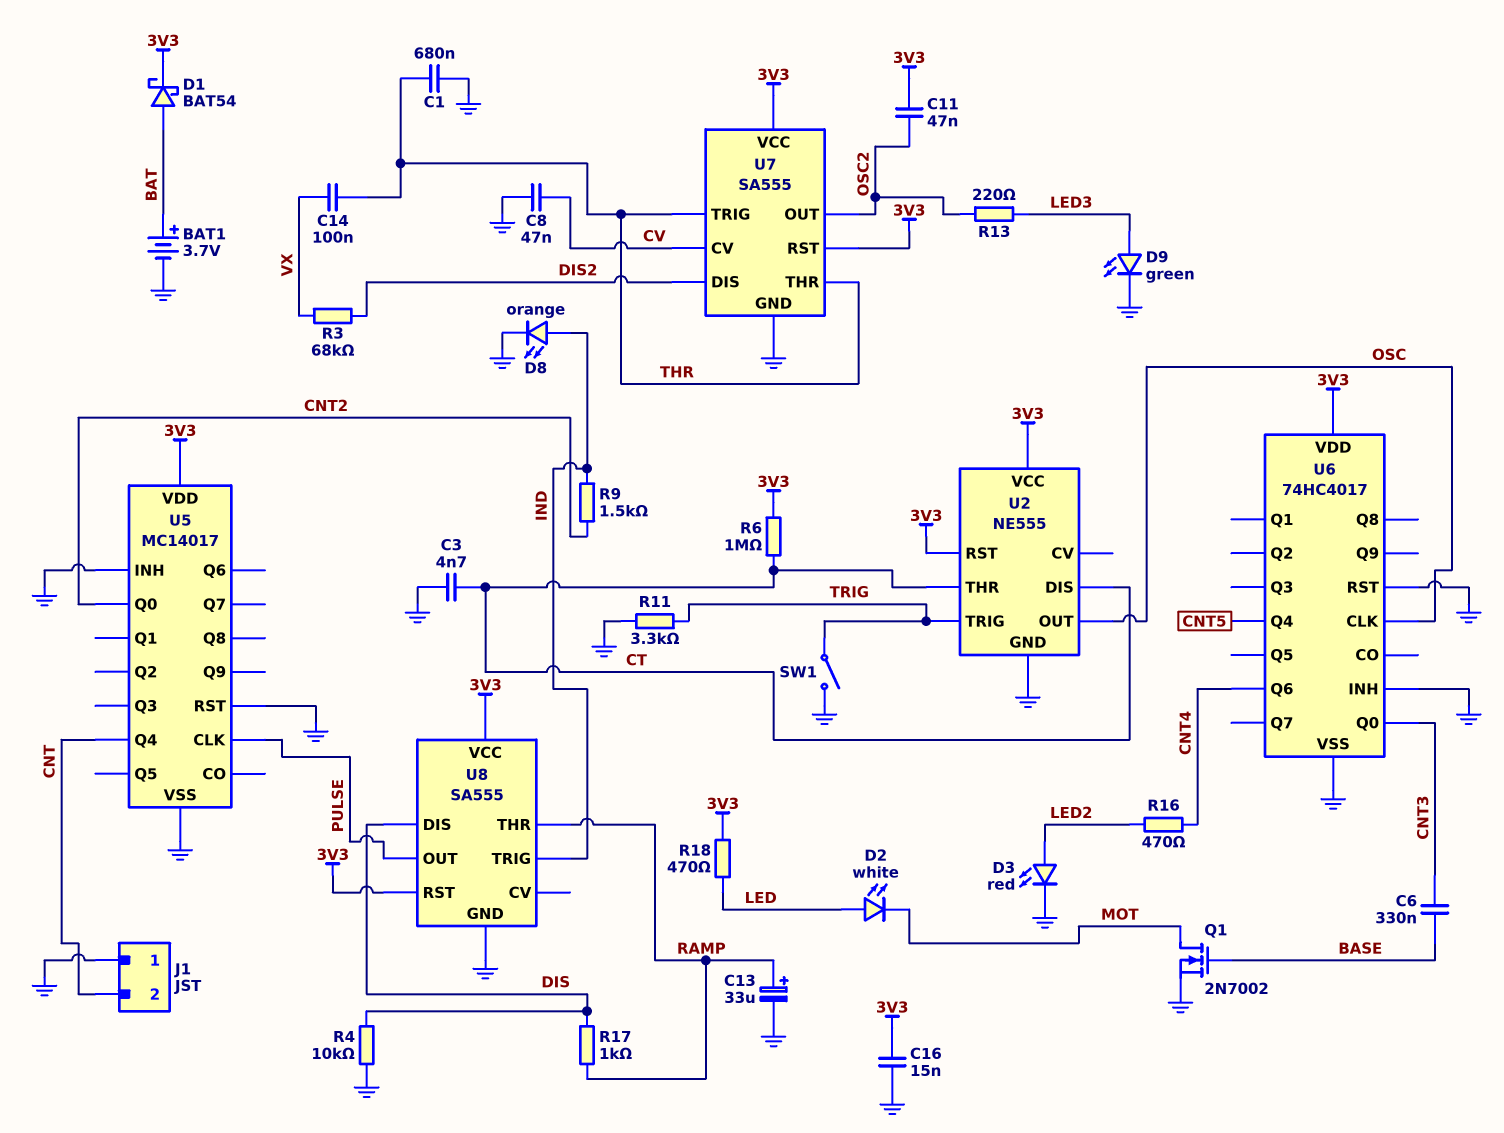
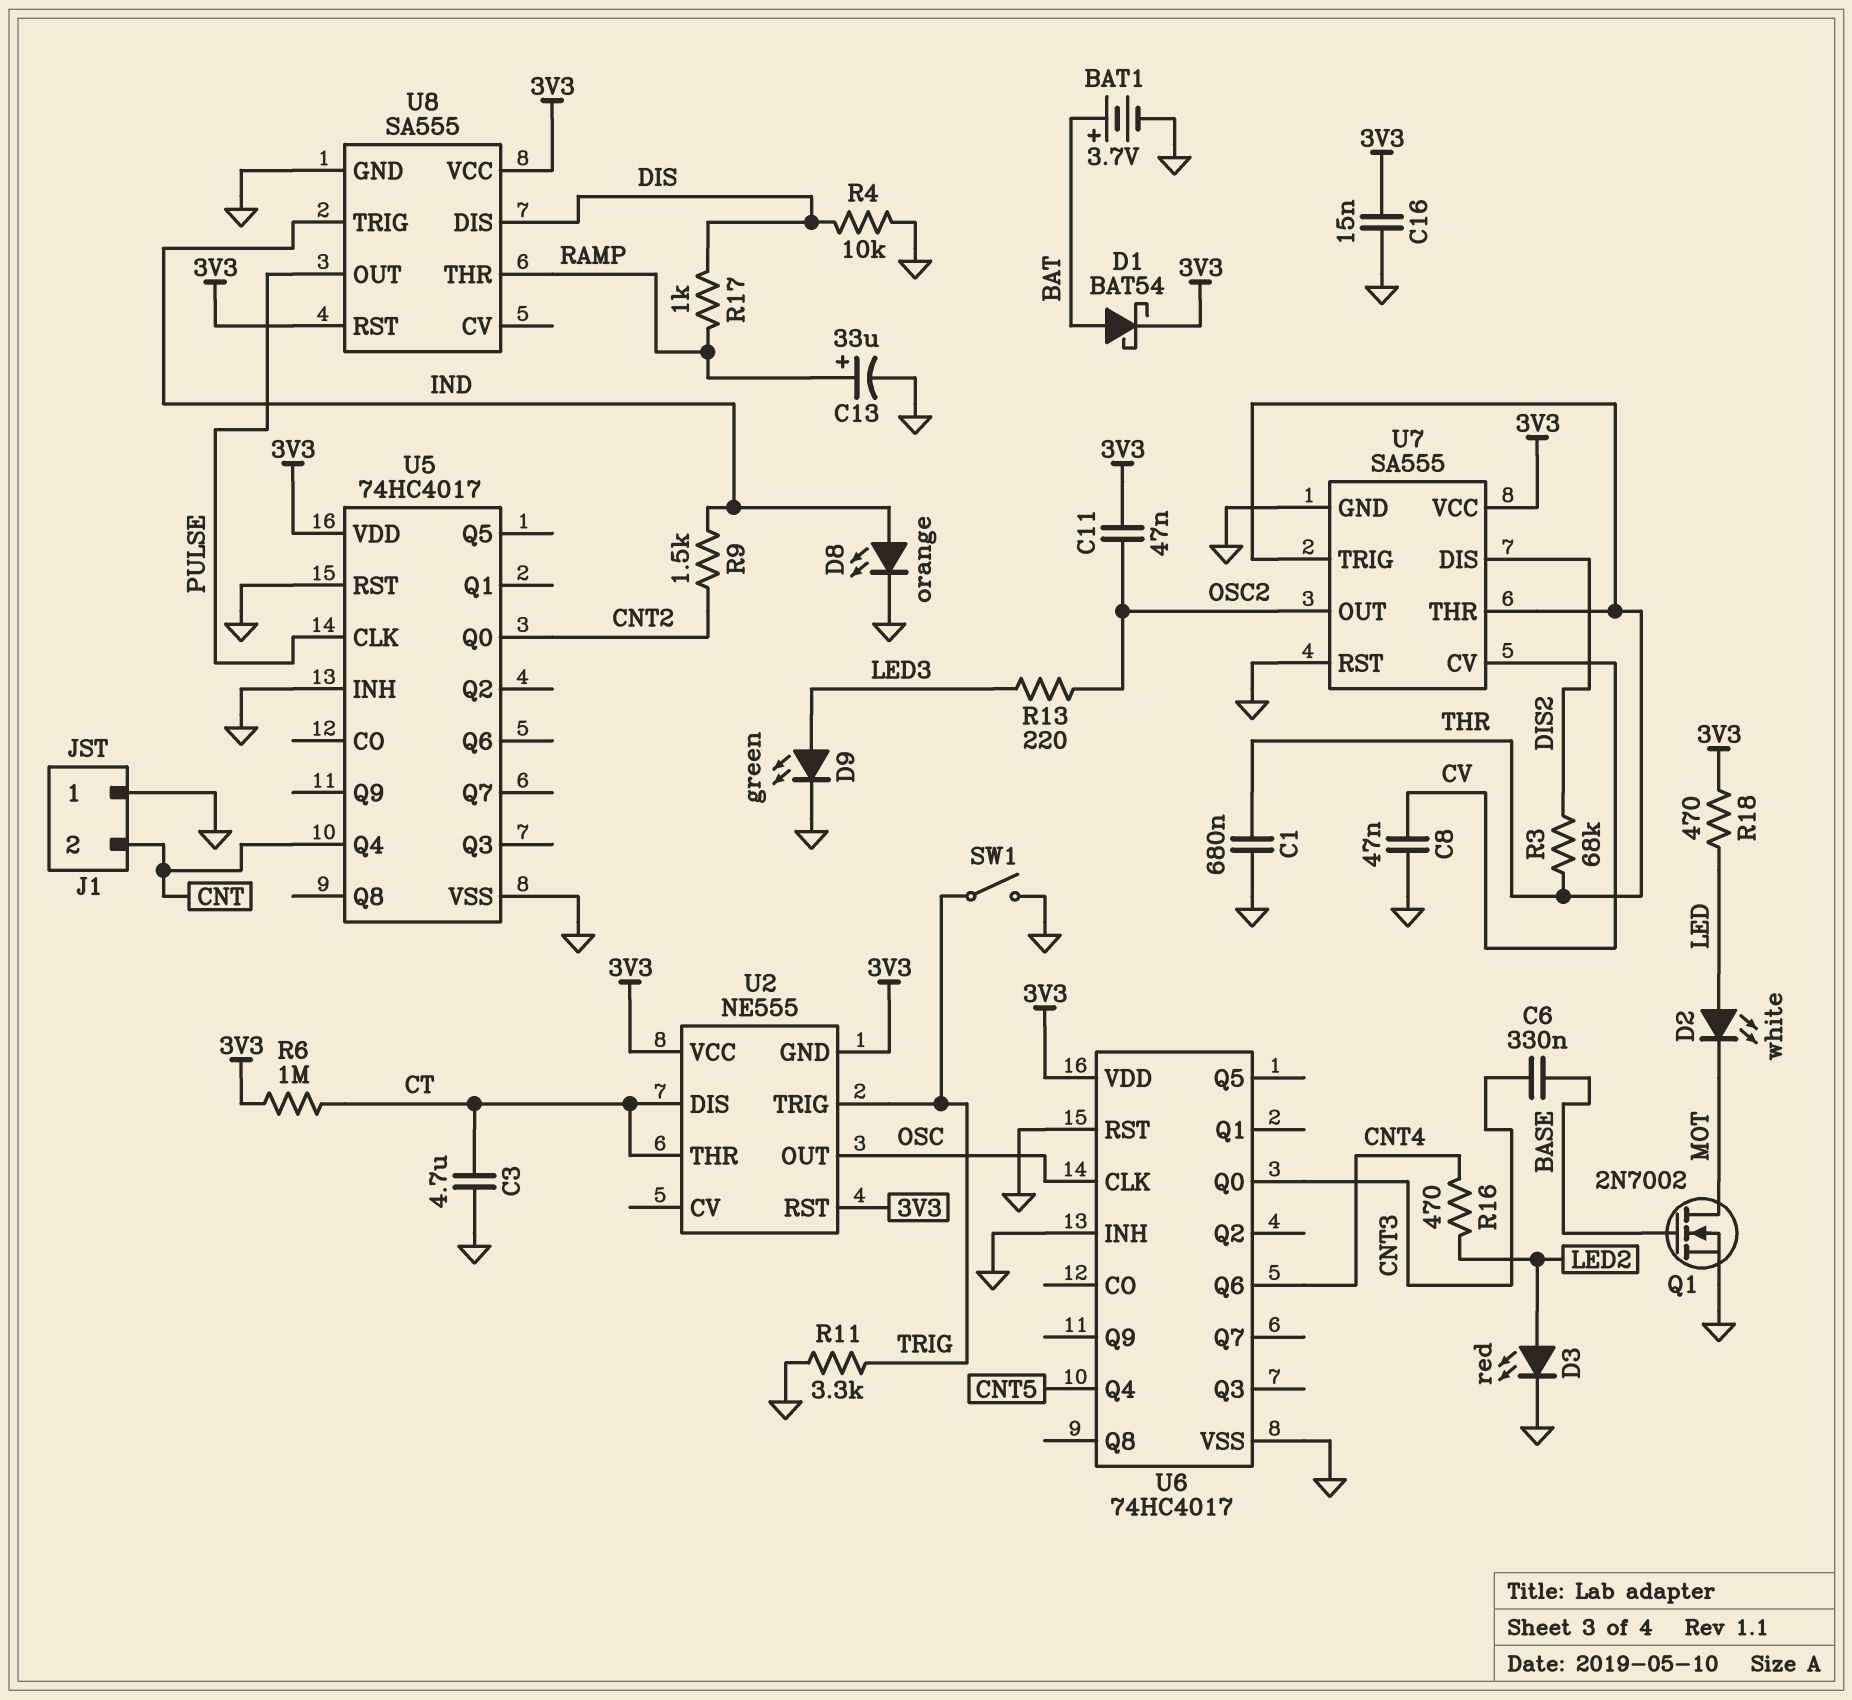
C3: 4.7nF (CT, GND) -> 4.7uF (CT, GND)
C14: 100nF (THR, VX) -> none
R3: 68k (DIS2, VX) -> 68k (DIS2, THR)
U2 pin GND: GND -> 3V3
U5: MC14017 -> 74HC4017
U7 pin RST: 3V3 -> GND

